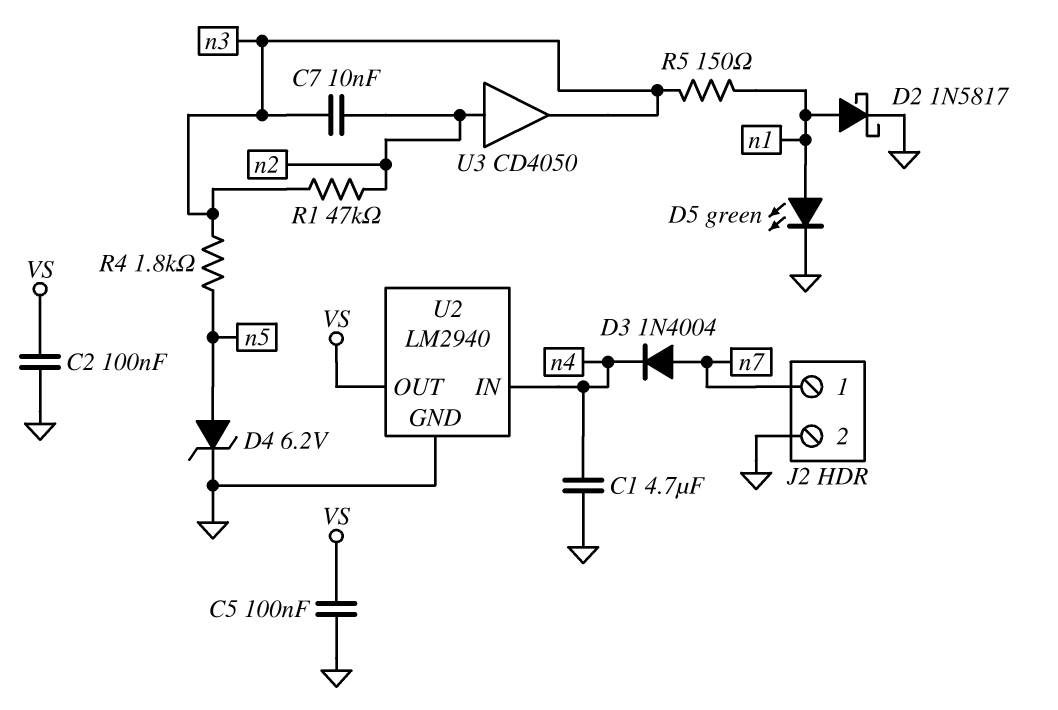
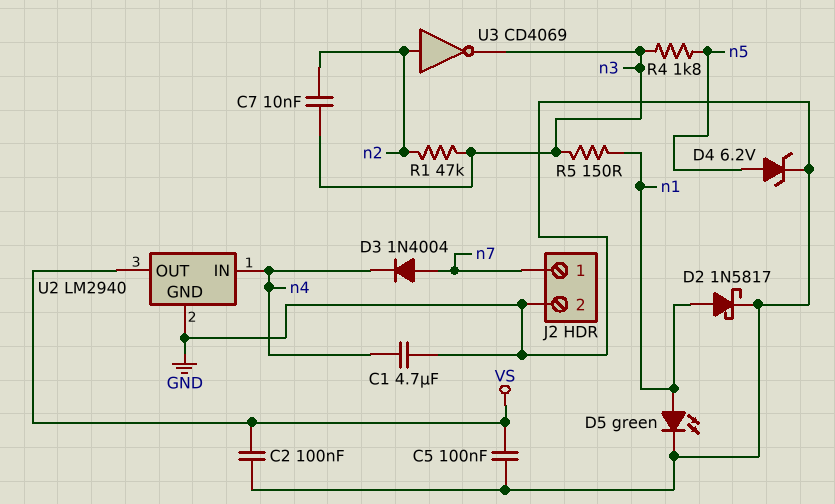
U3: buffer CD4050 (in n2, out n3) -> NOT CD4069 (in n2, out n3)

